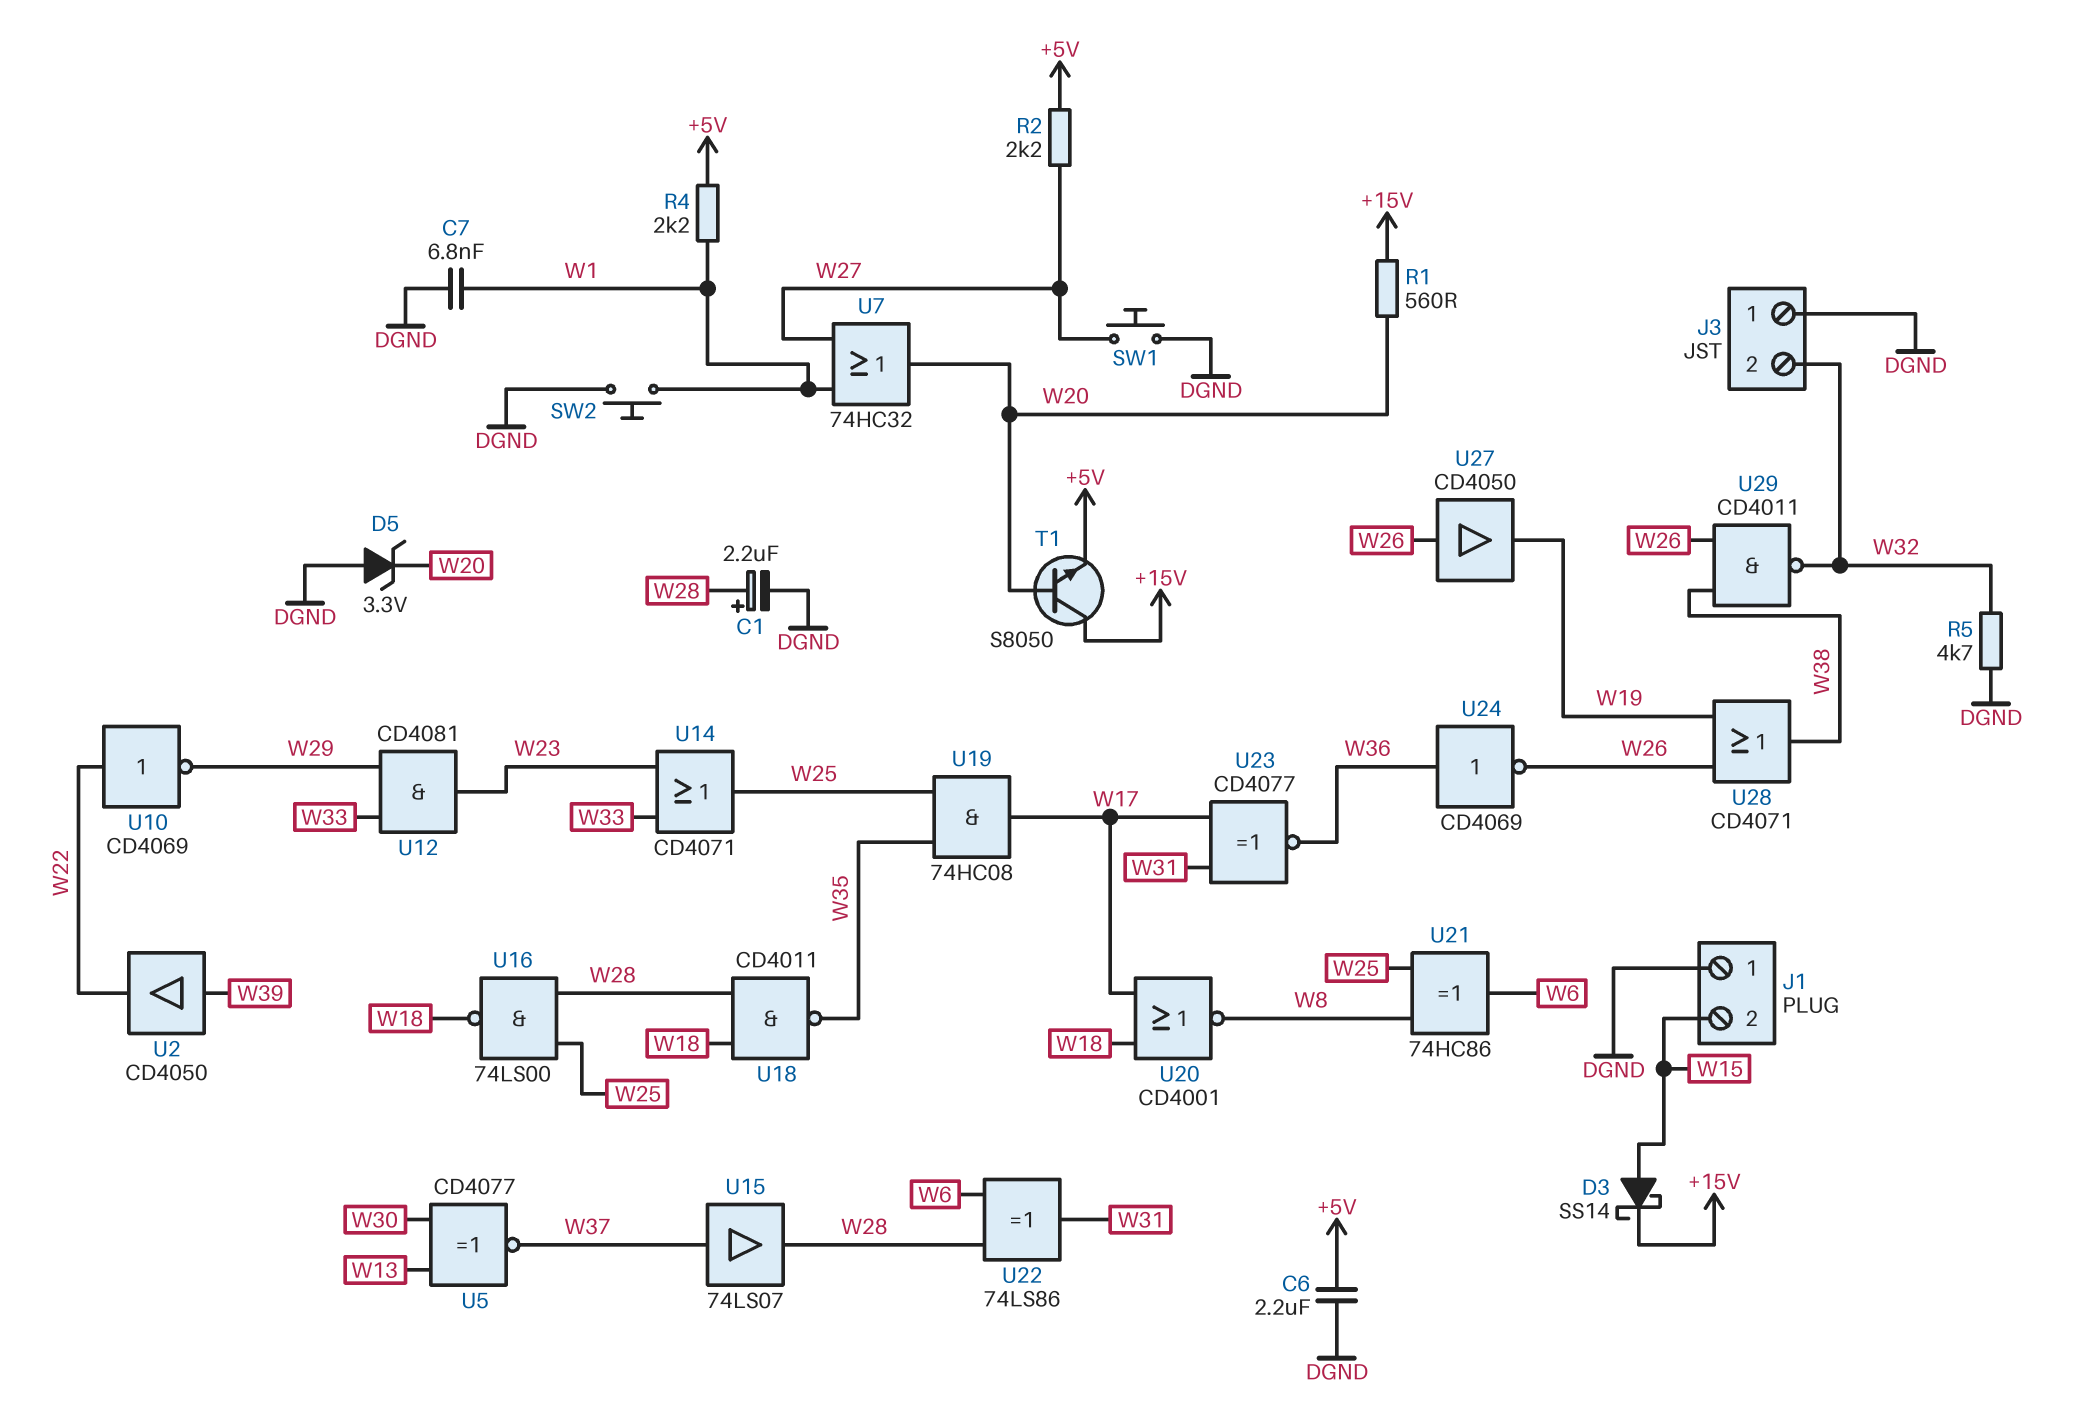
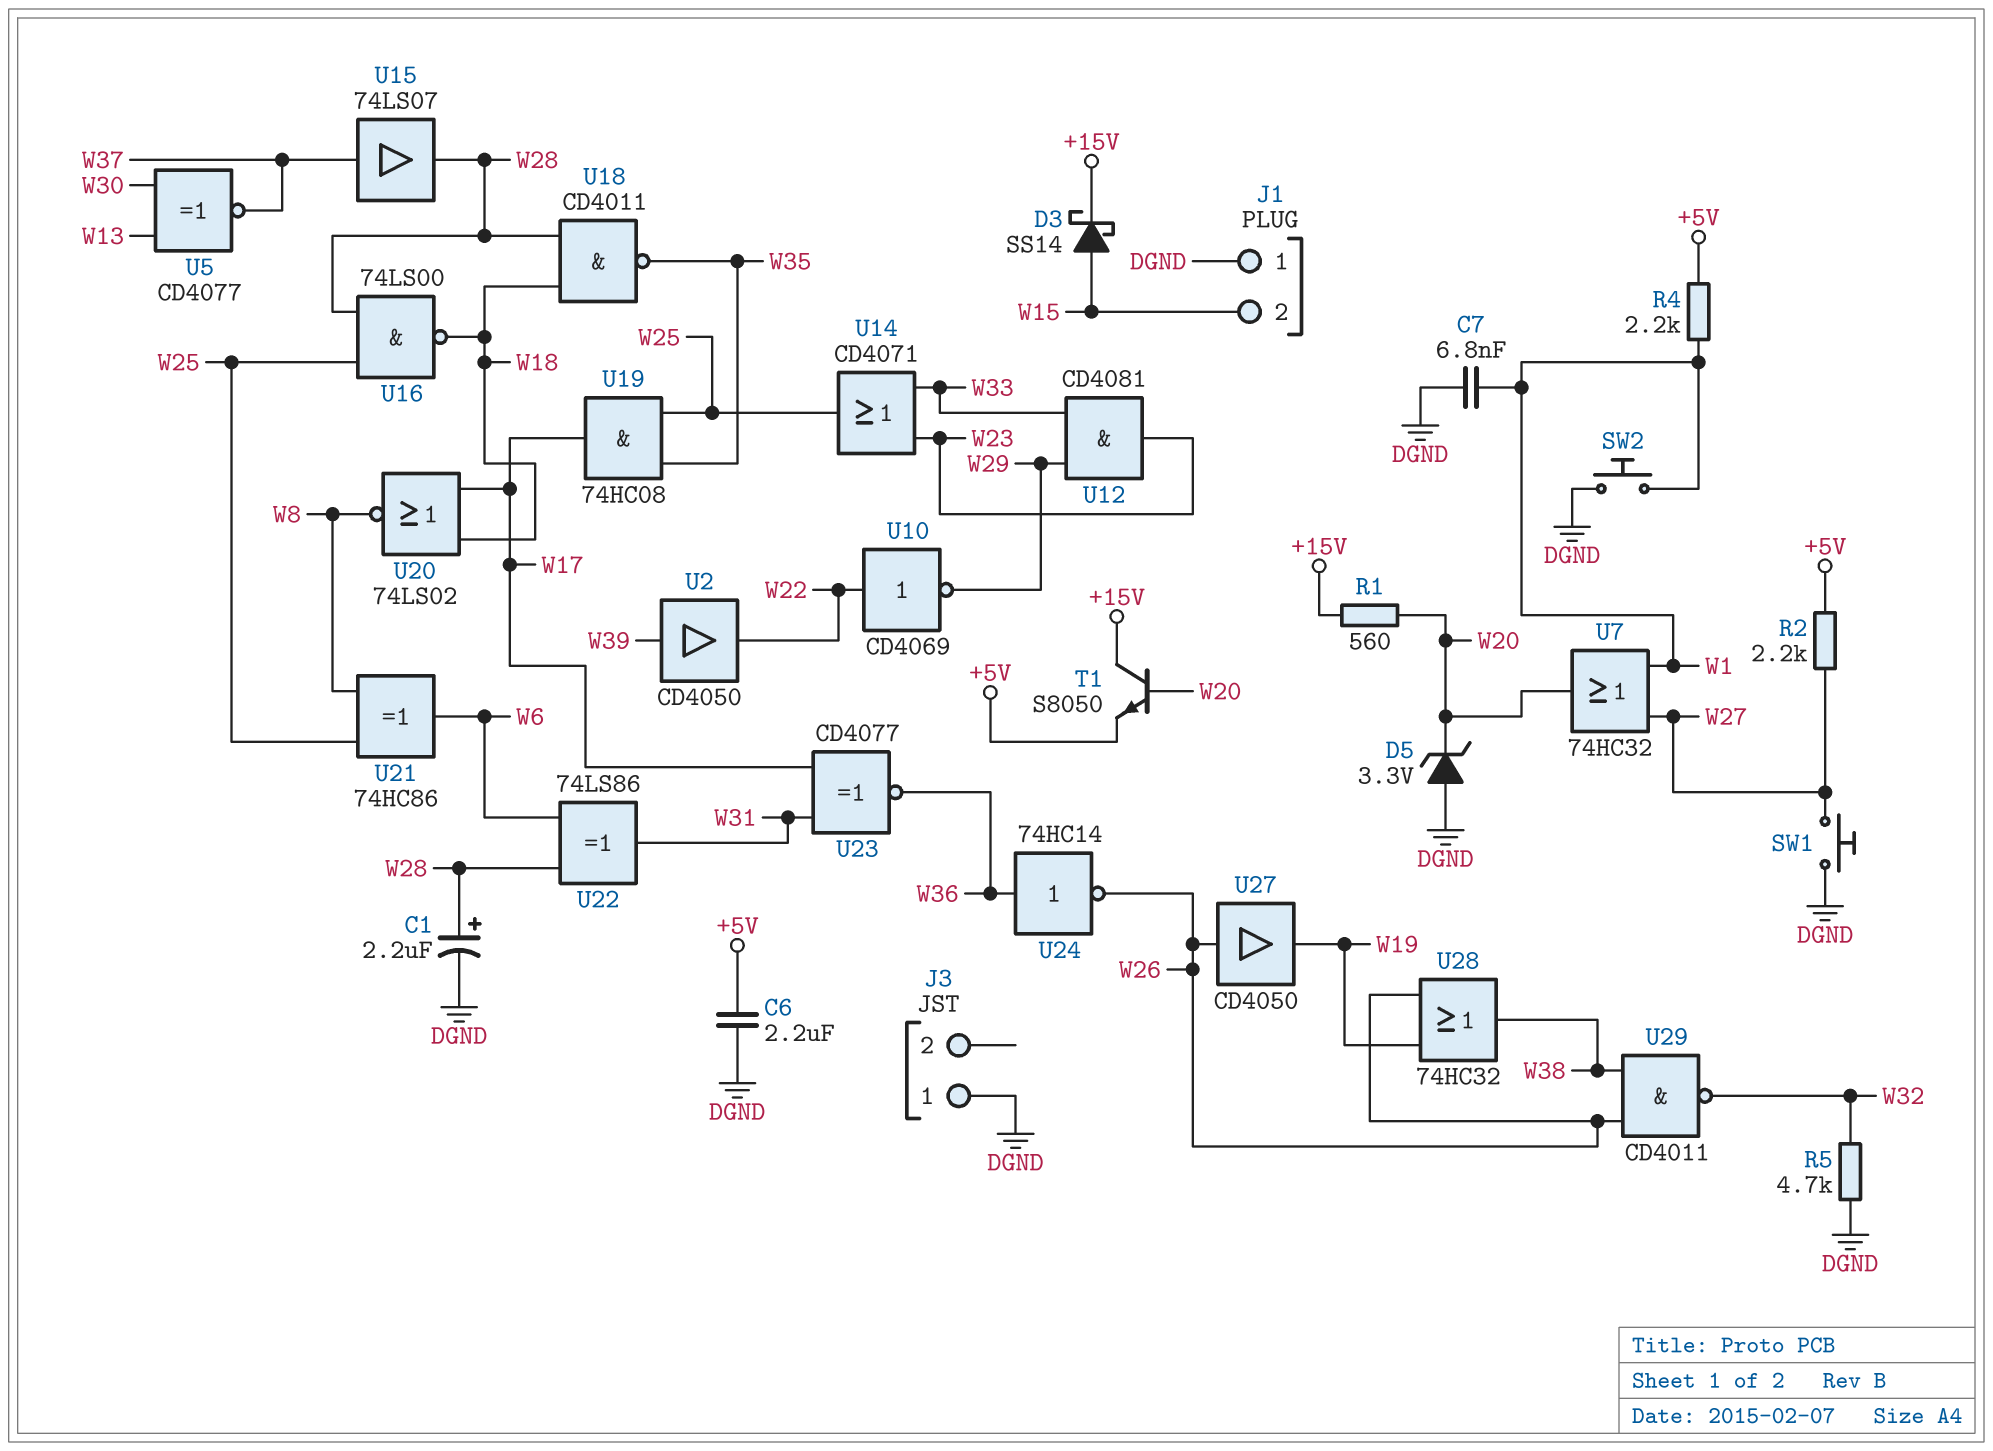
J3 pin 2: W32 -> none
U20: NOR CD4001 (in W17, in W18, out W8) -> NOR 74LS02 (in W17, in W18, out W8)
U24: NOT CD4069 (in W36, out W26) -> NOT 74HC14 (in W36, out W26)
U28: OR CD4071 (in W19, in W26, out W38) -> OR 74HC32 (in W19, in W26, out W38)

